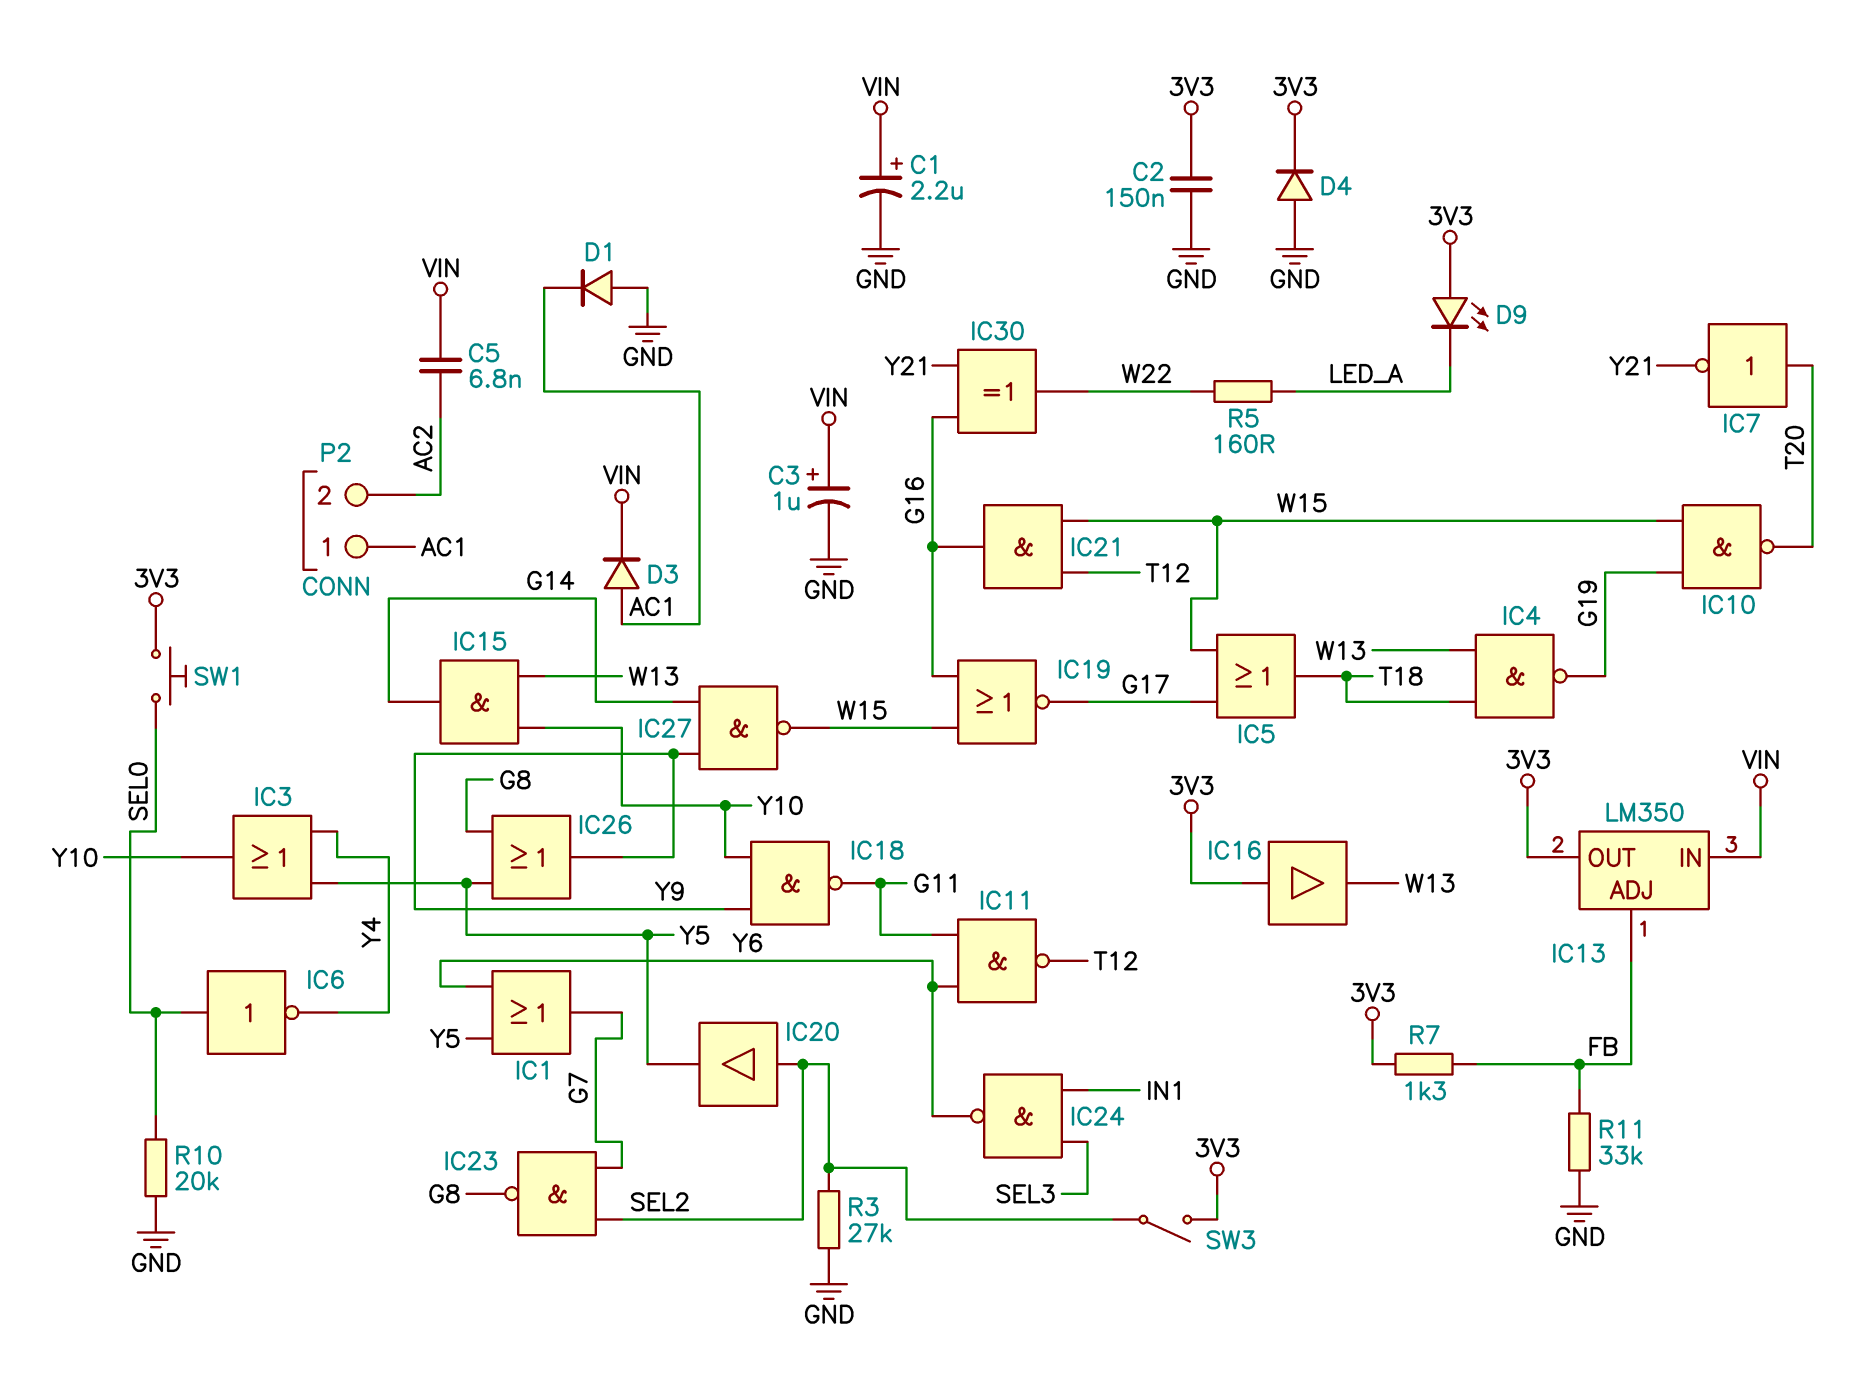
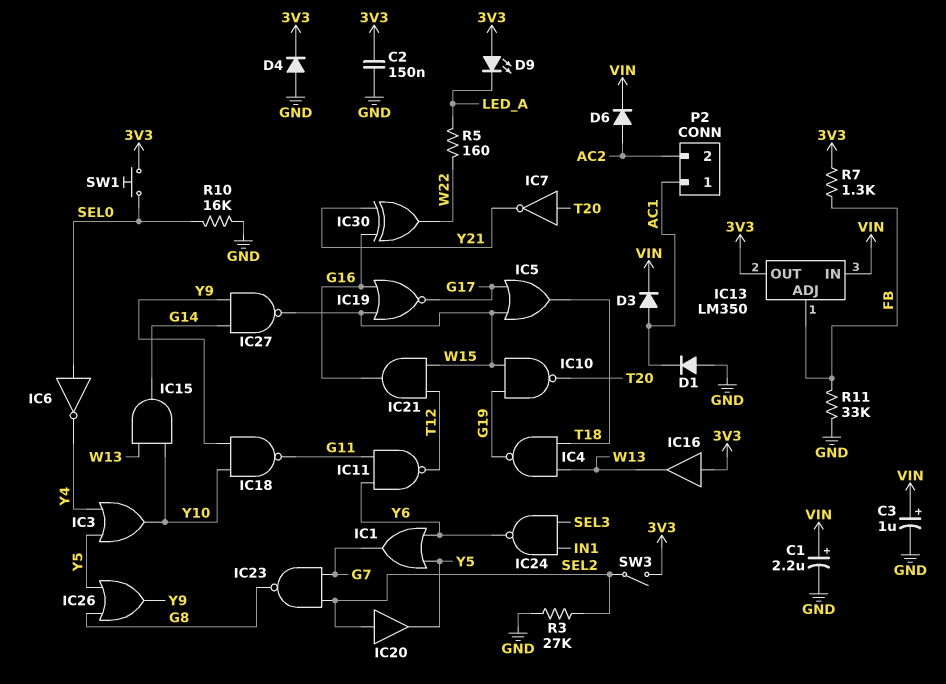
C5: 6.8nF (AC2, VIN) -> none
D6: none -> diode (A AC2, K VIN)
R10: 20k (GND, SEL0) -> 16k (GND, SEL0)

